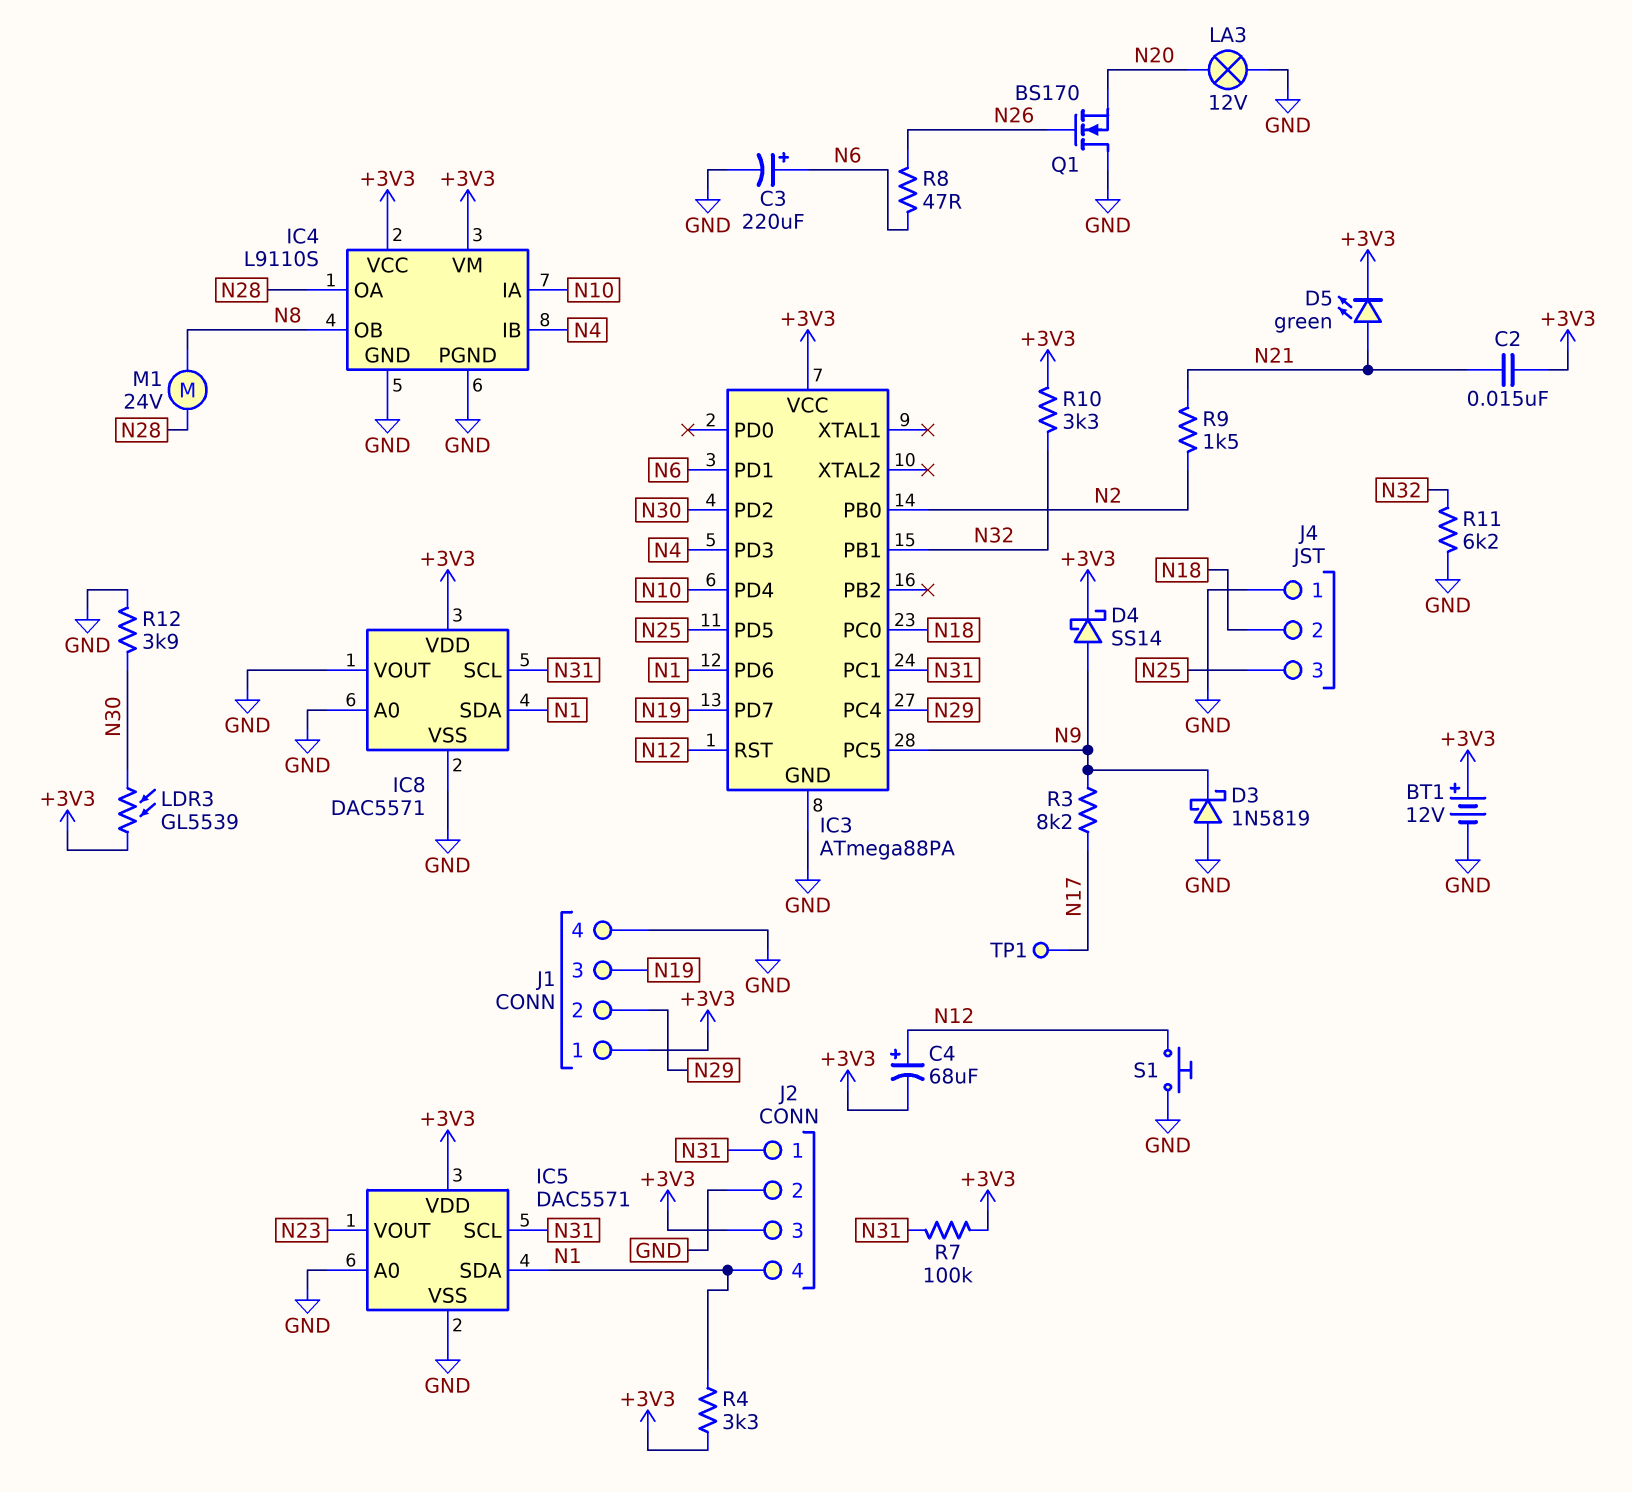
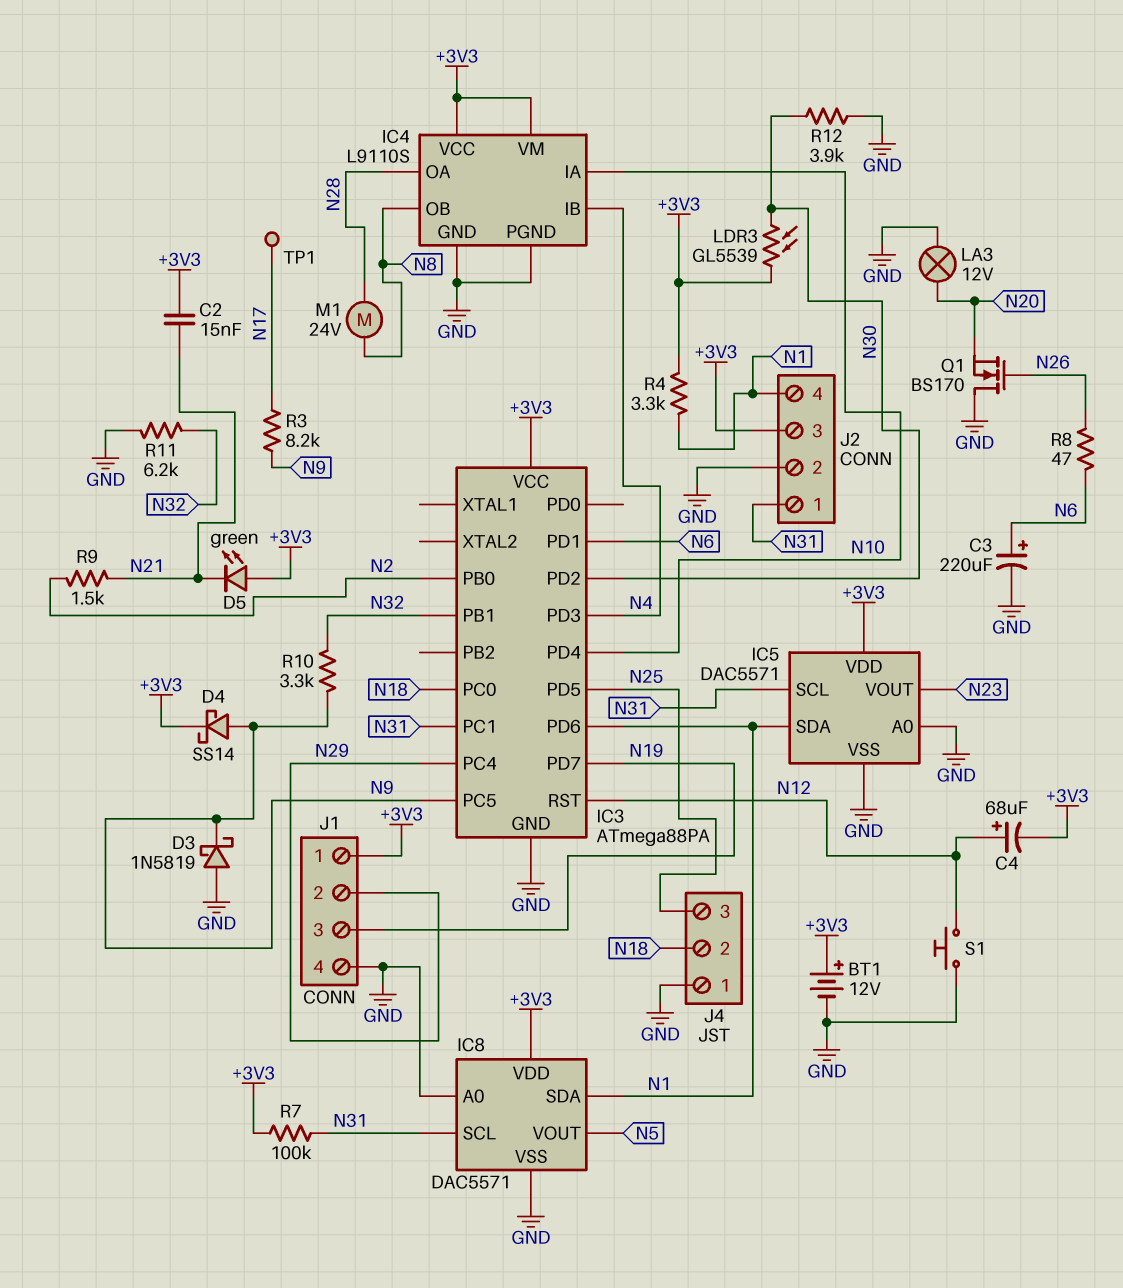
D5: LED green (A N21, K +3V3) -> LED green (A +3V3, K N21)
IC8 pin VOUT: GND -> N5
R10: 3.3k (+3V3, N32) -> 3.3k (N9, N32)

